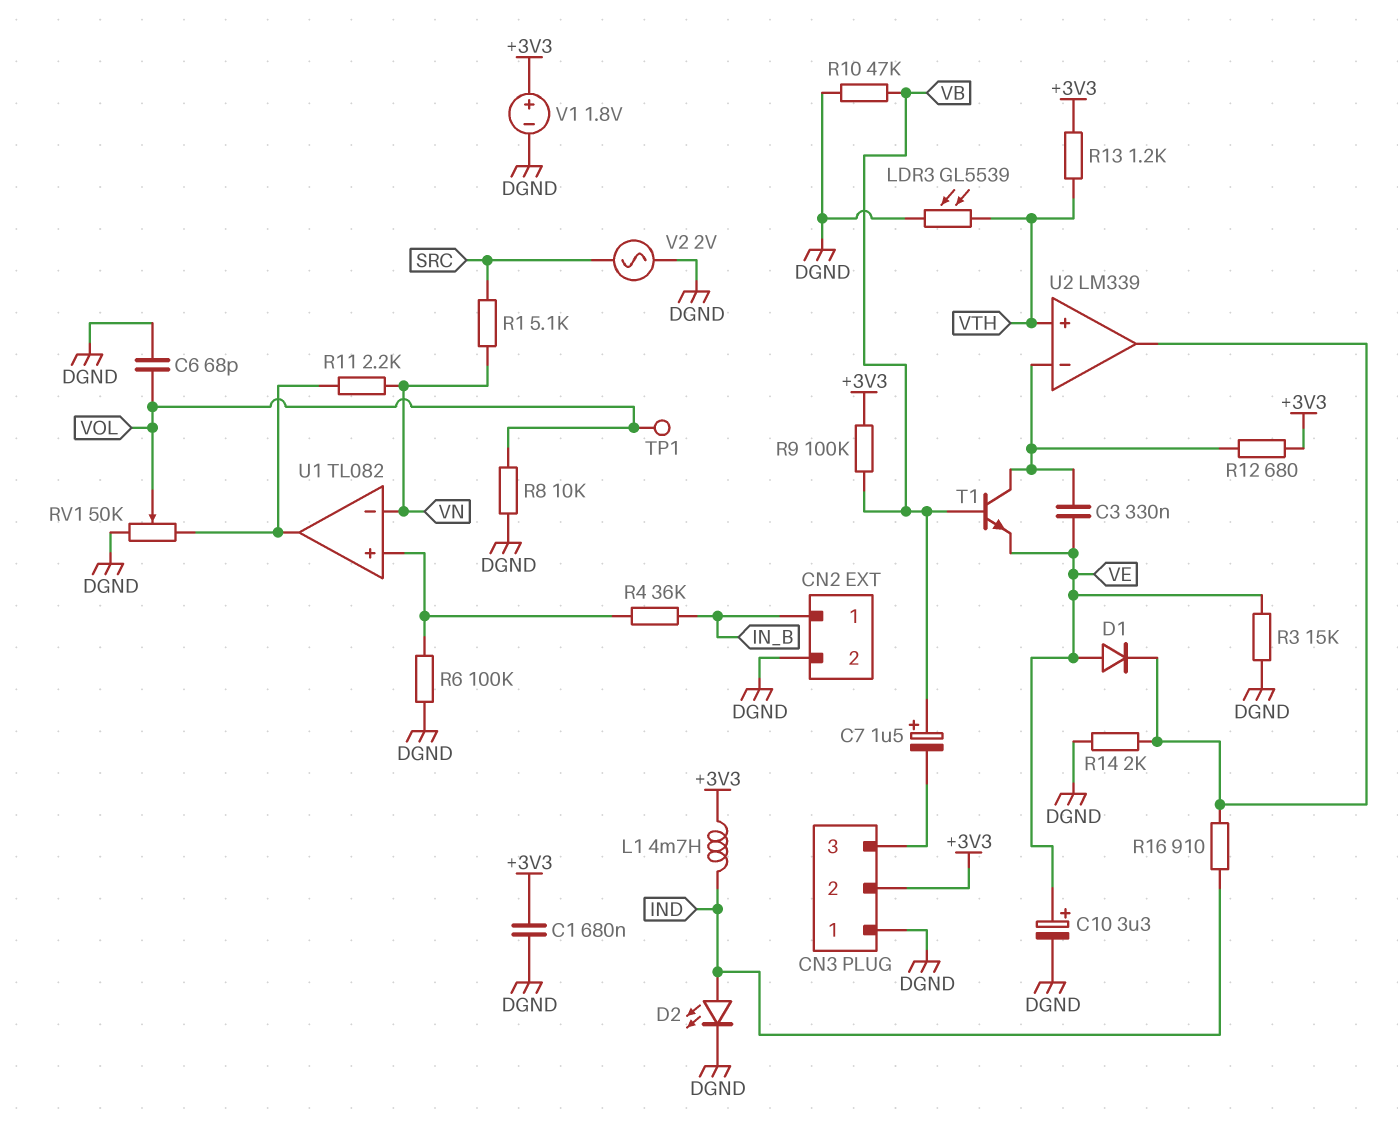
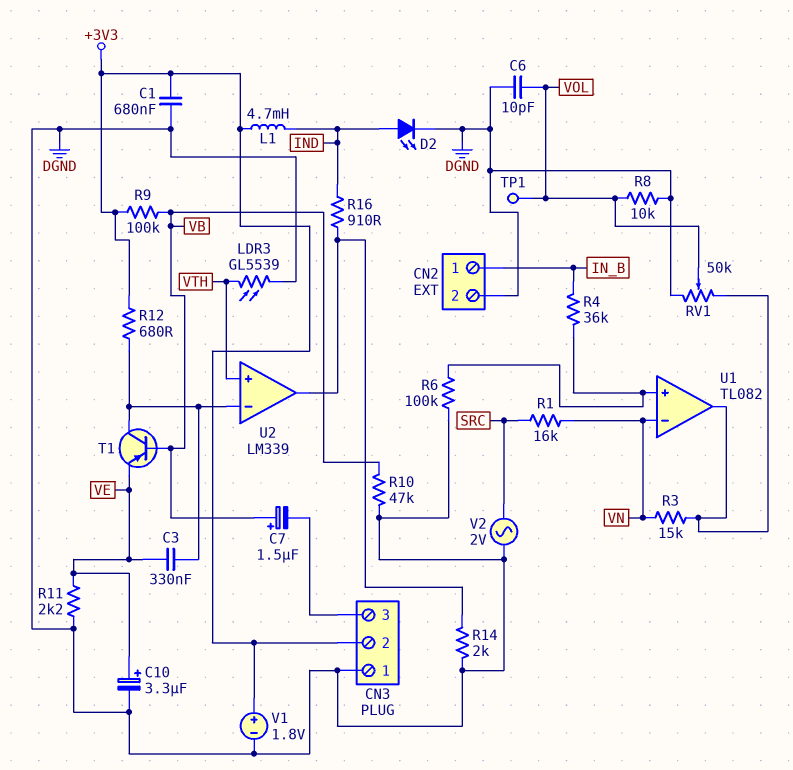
C6: 68pF (DGND, VOL) -> 10pF (DGND, VOL)
D1: diode (A VE, K U2/out) -> none
R1: 5.1k (SRC, VN) -> 16k (SRC, VN)
R3: 15k (DGND, VE) -> 15k (U1/out, VN)
R11: 2.2k (U1/out, VN) -> 2.2k (DGND, VE)
R13: 1.2k (+3V3, VTH) -> none
T1: NPN (B VB, C U2/in-, E VE) -> PNP (B VB, C U2/in-, E VE)

